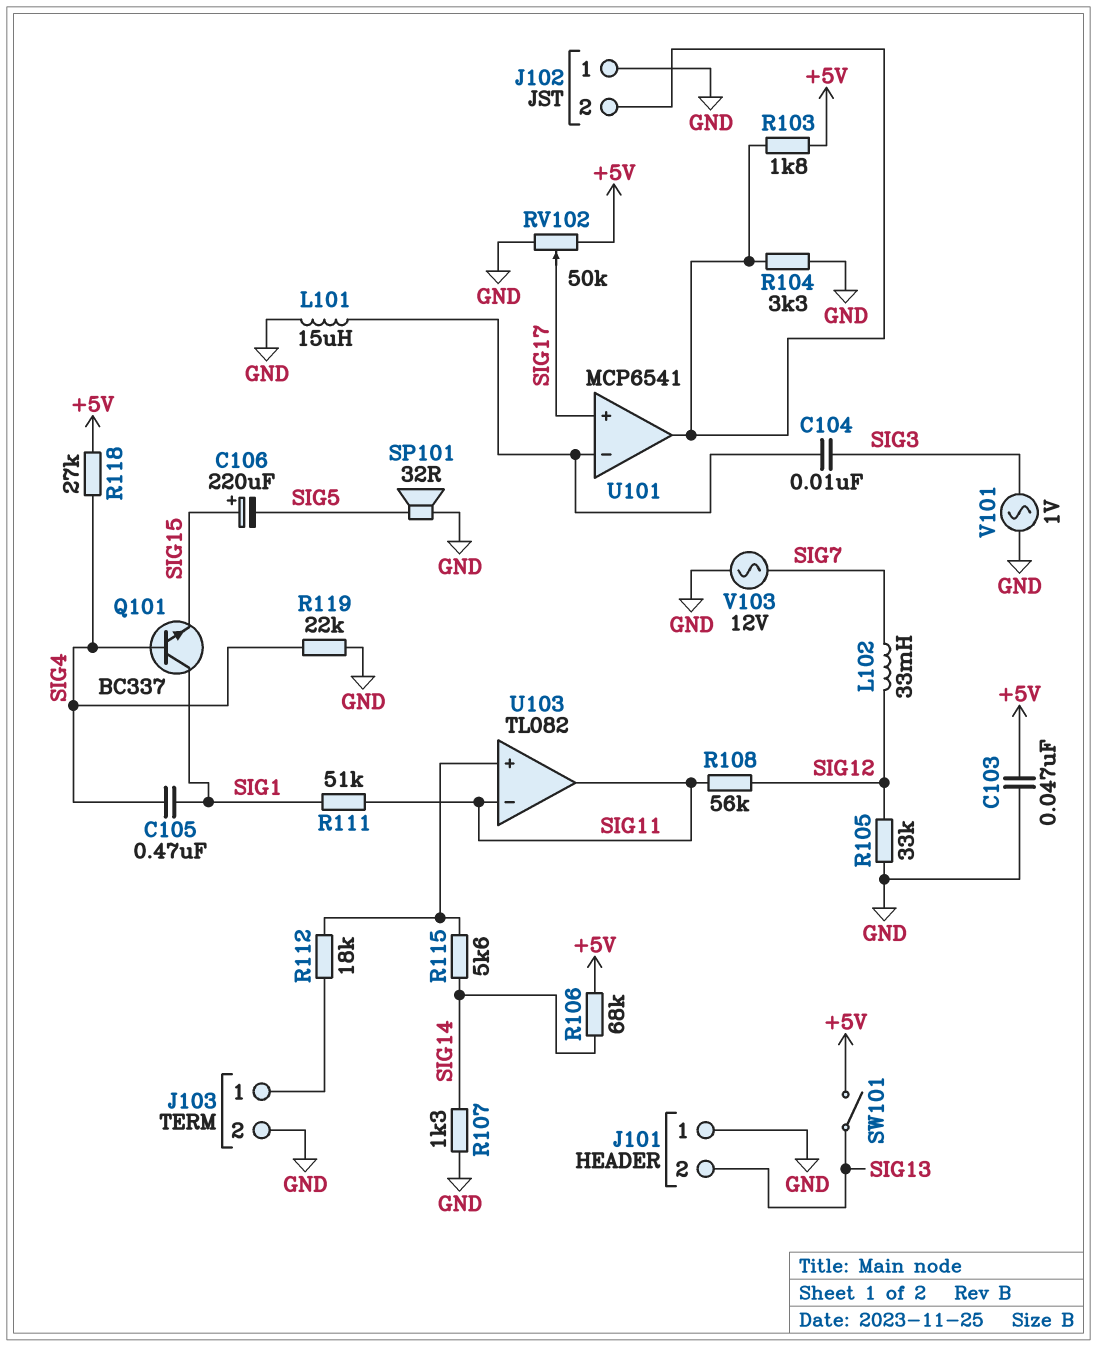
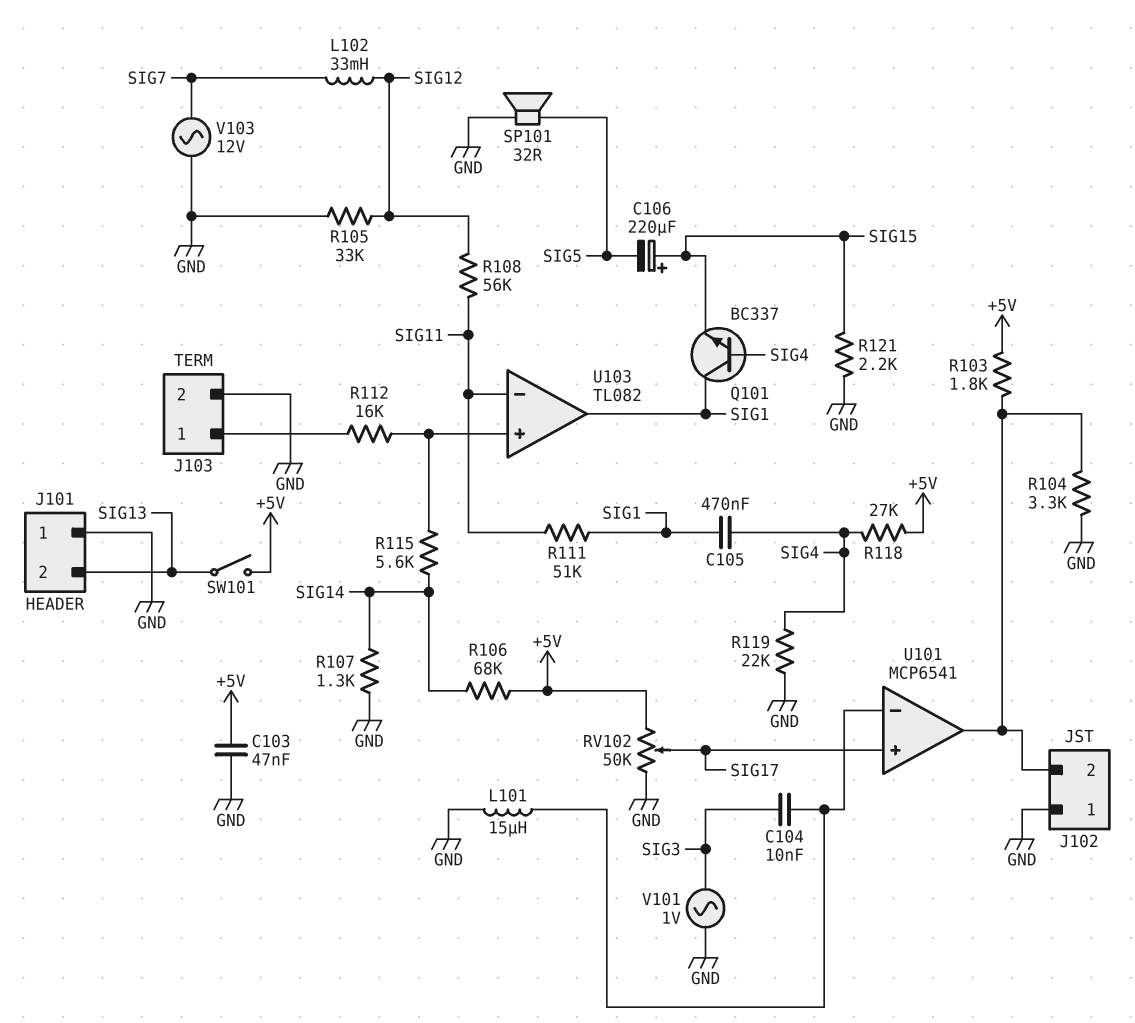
R112: 18k (J103/1, U103/in+) -> 16k (J103/1, U103/in+)
R121: none -> 2.2k (GND, SIG15)
U103 pin out: SIG11 -> SIG1

